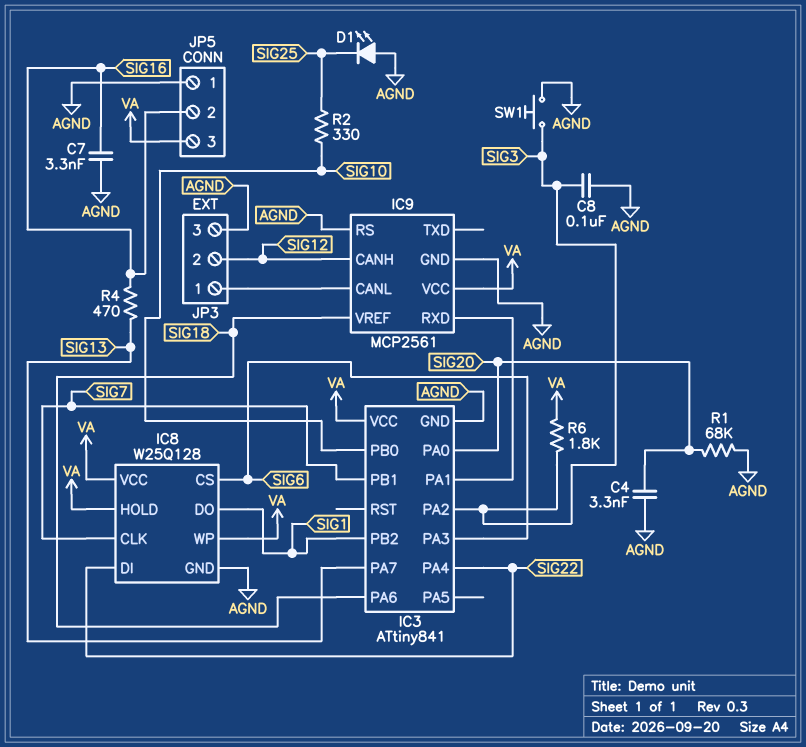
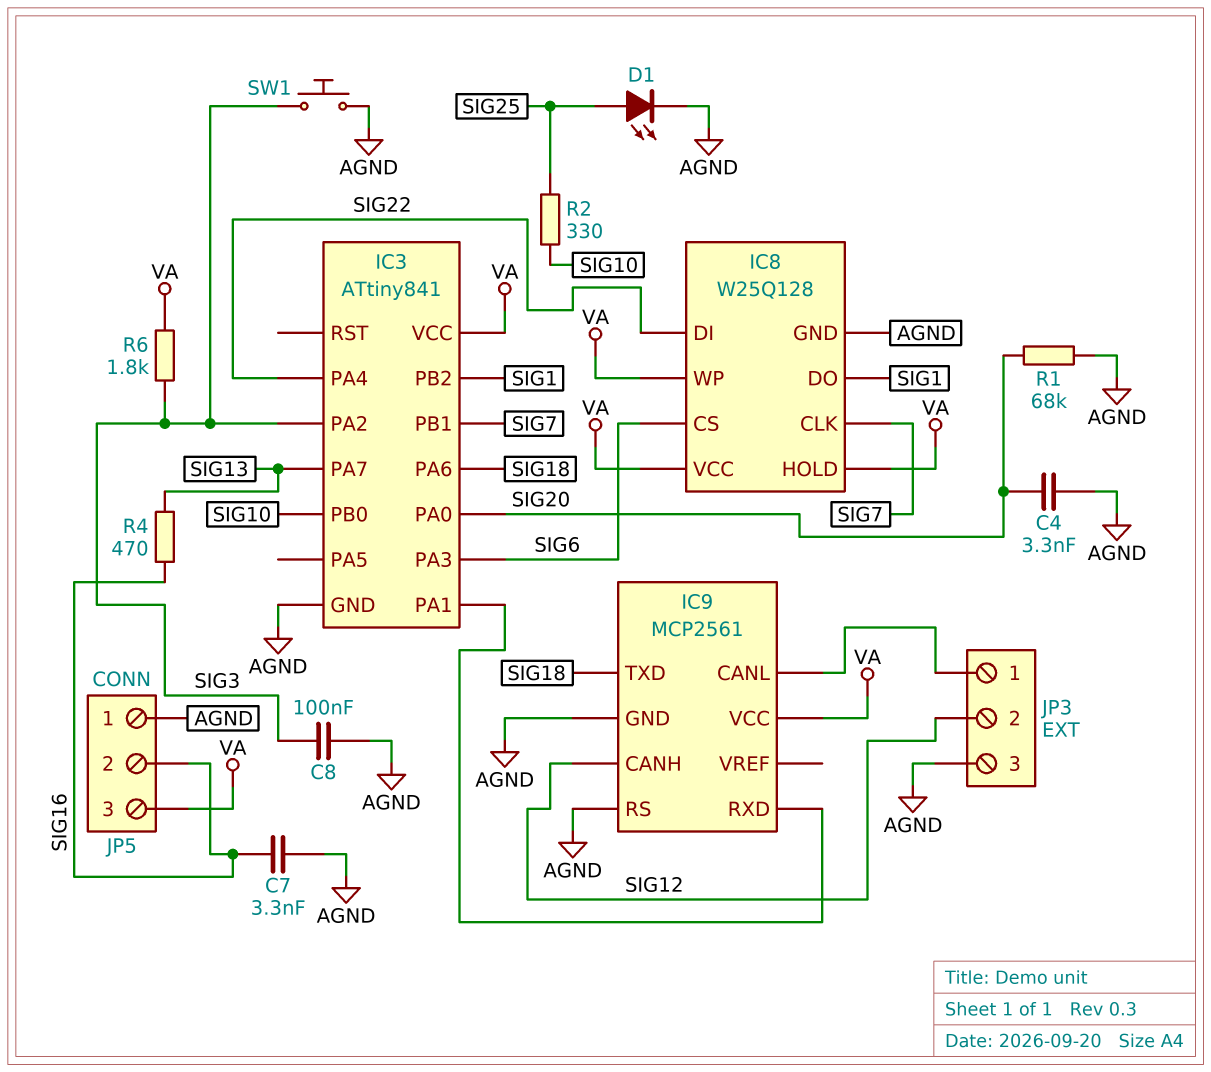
D1: LED (A AGND, K SIG25) -> LED (A SIG25, K AGND)
IC9 pin TXD: none -> SIG18
IC9 pin VREF: SIG18 -> none

